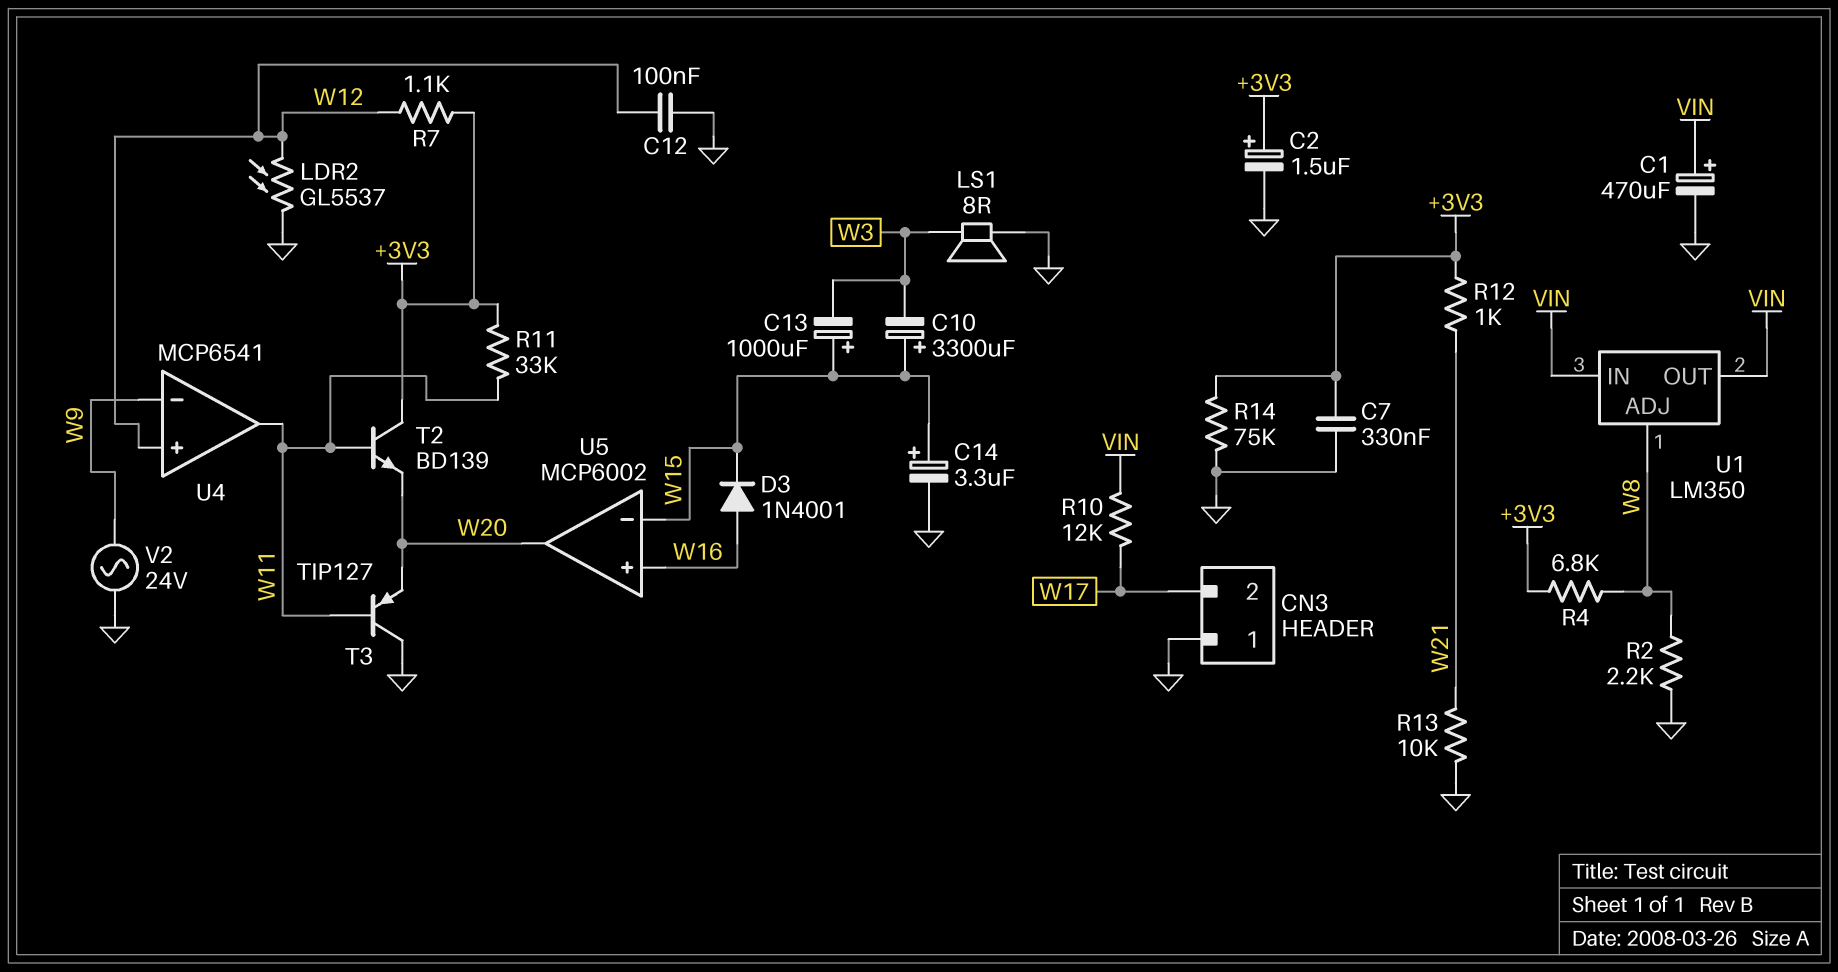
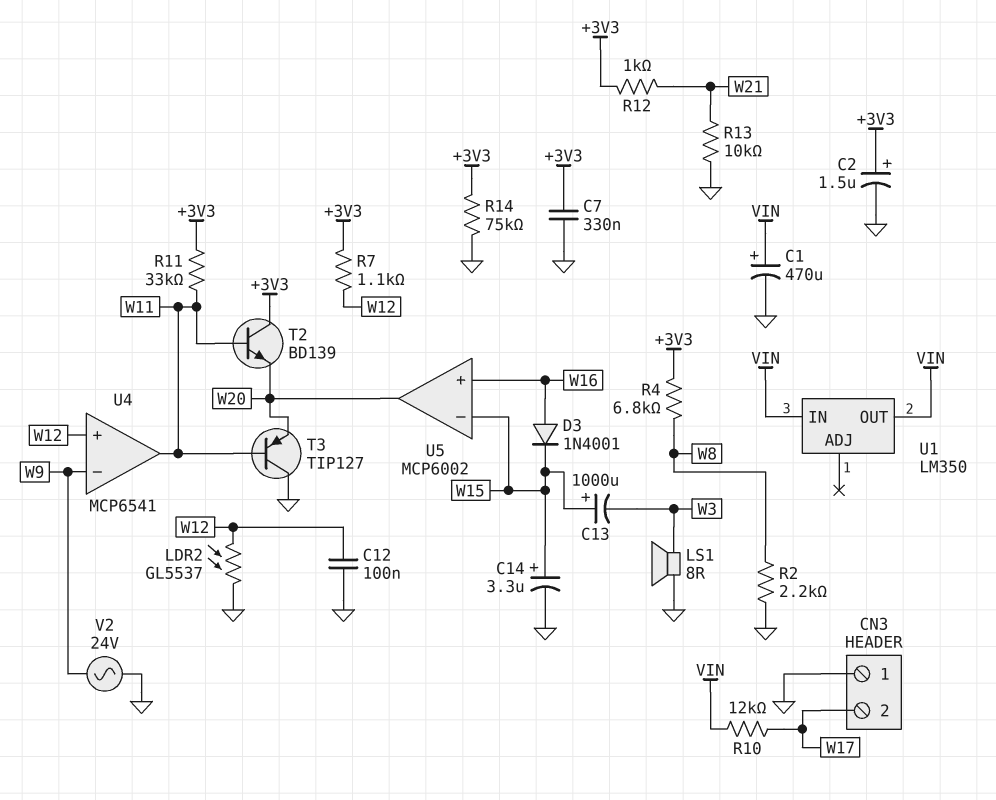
C10: 3300uF (plus W15, minus W3) -> none
U1 pin ADJ: W8 -> none

